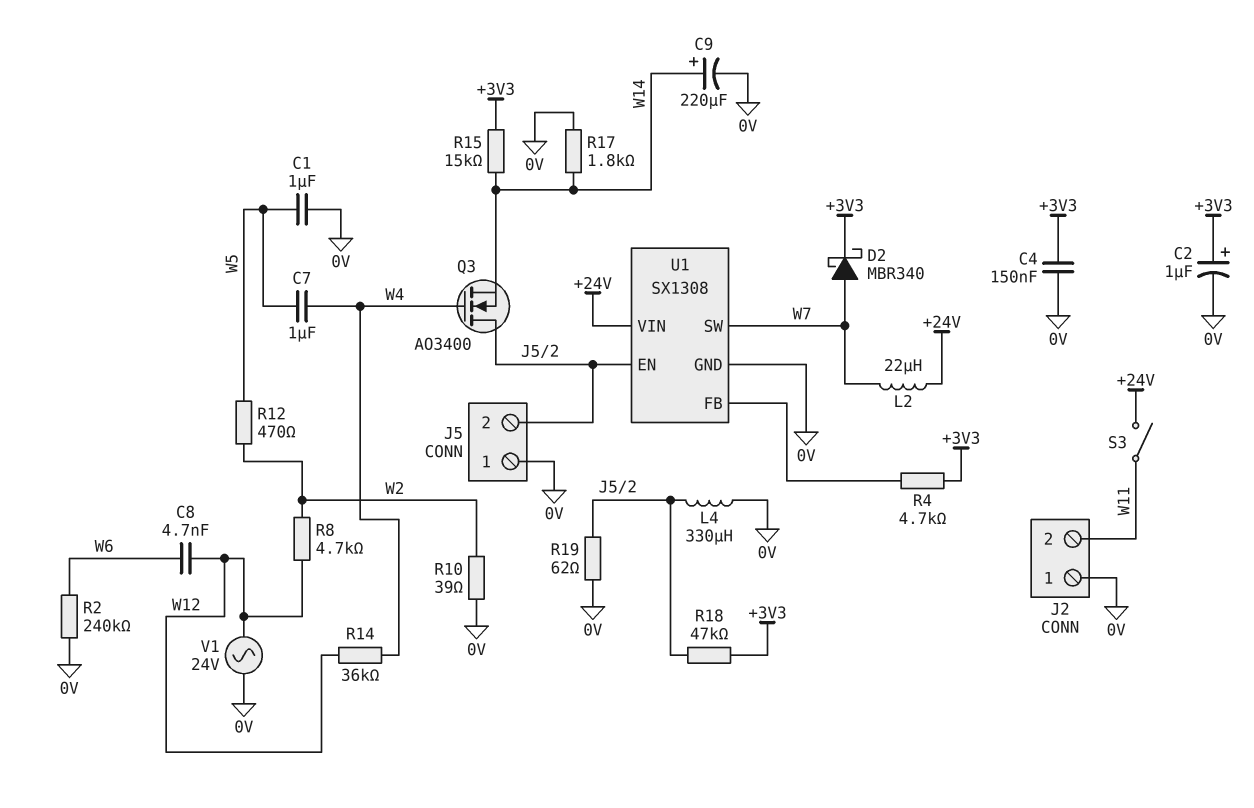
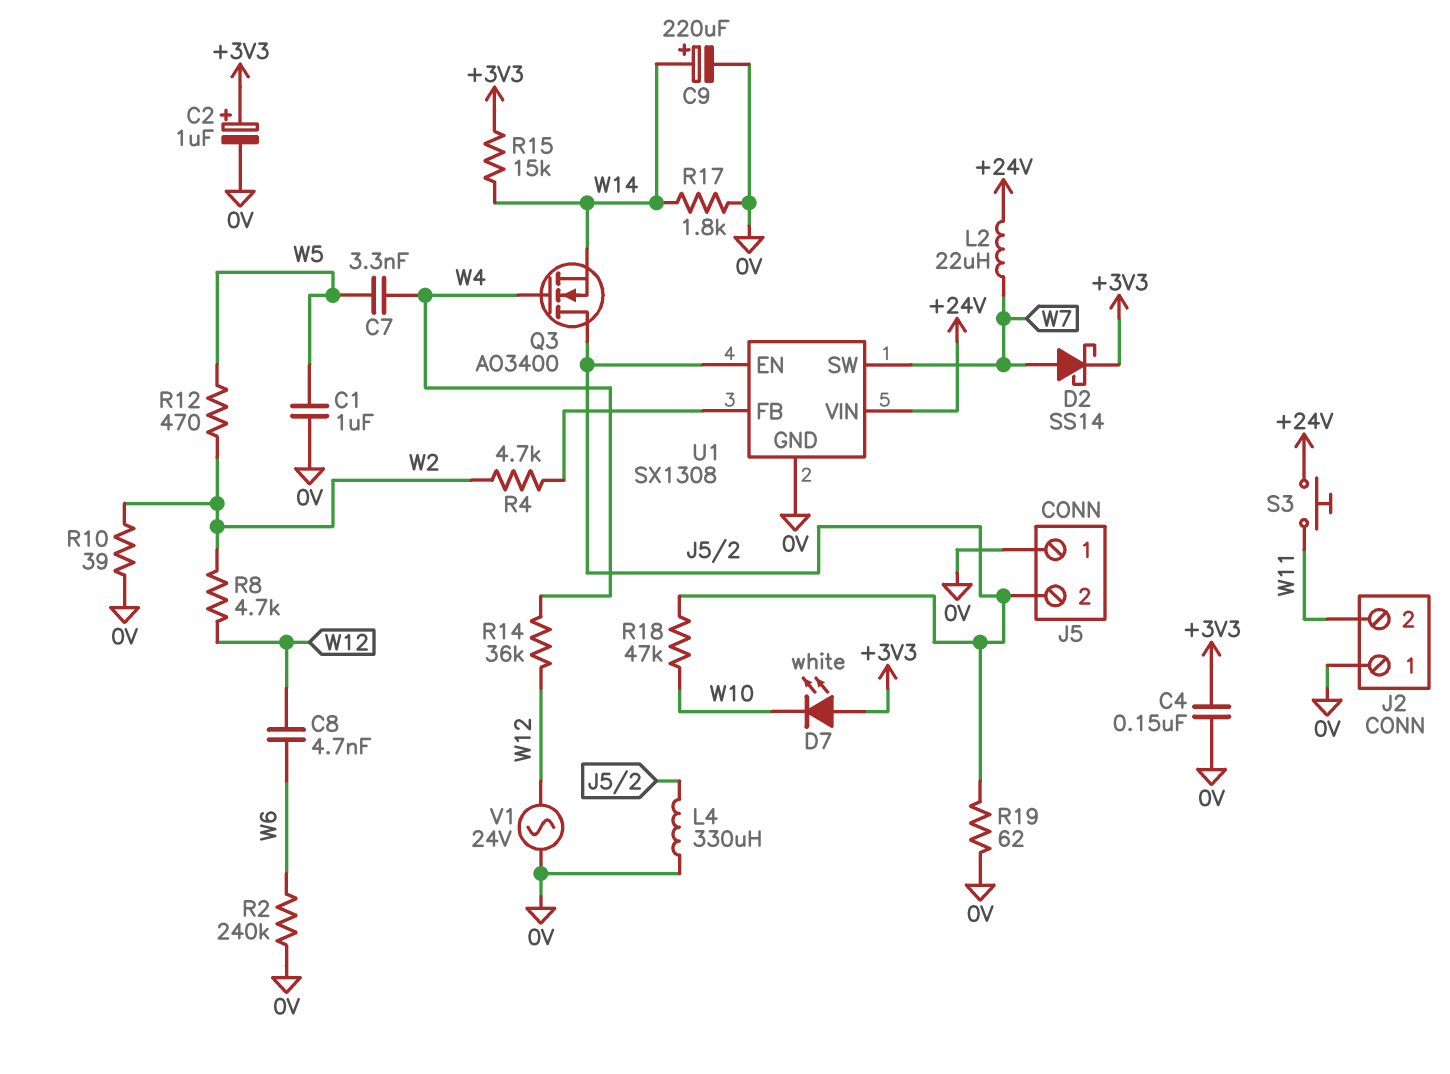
C7: 1uF (W4, W5) -> 3.3nF (W4, W5)
D2: schottky MBR340 (A W7, K +3V3) -> schottky SS14 (A W7, K +3V3)
D7: none -> LED white (A +3V3, K W10)
R4: 4.7k (+3V3, U1/FB) -> 4.7k (U1/FB, W2)
R18: 47k (+3V3, J5/2) -> 47k (J5/2, W10)
S3: switch (+24V, W11) -> button (+24V, W11)

